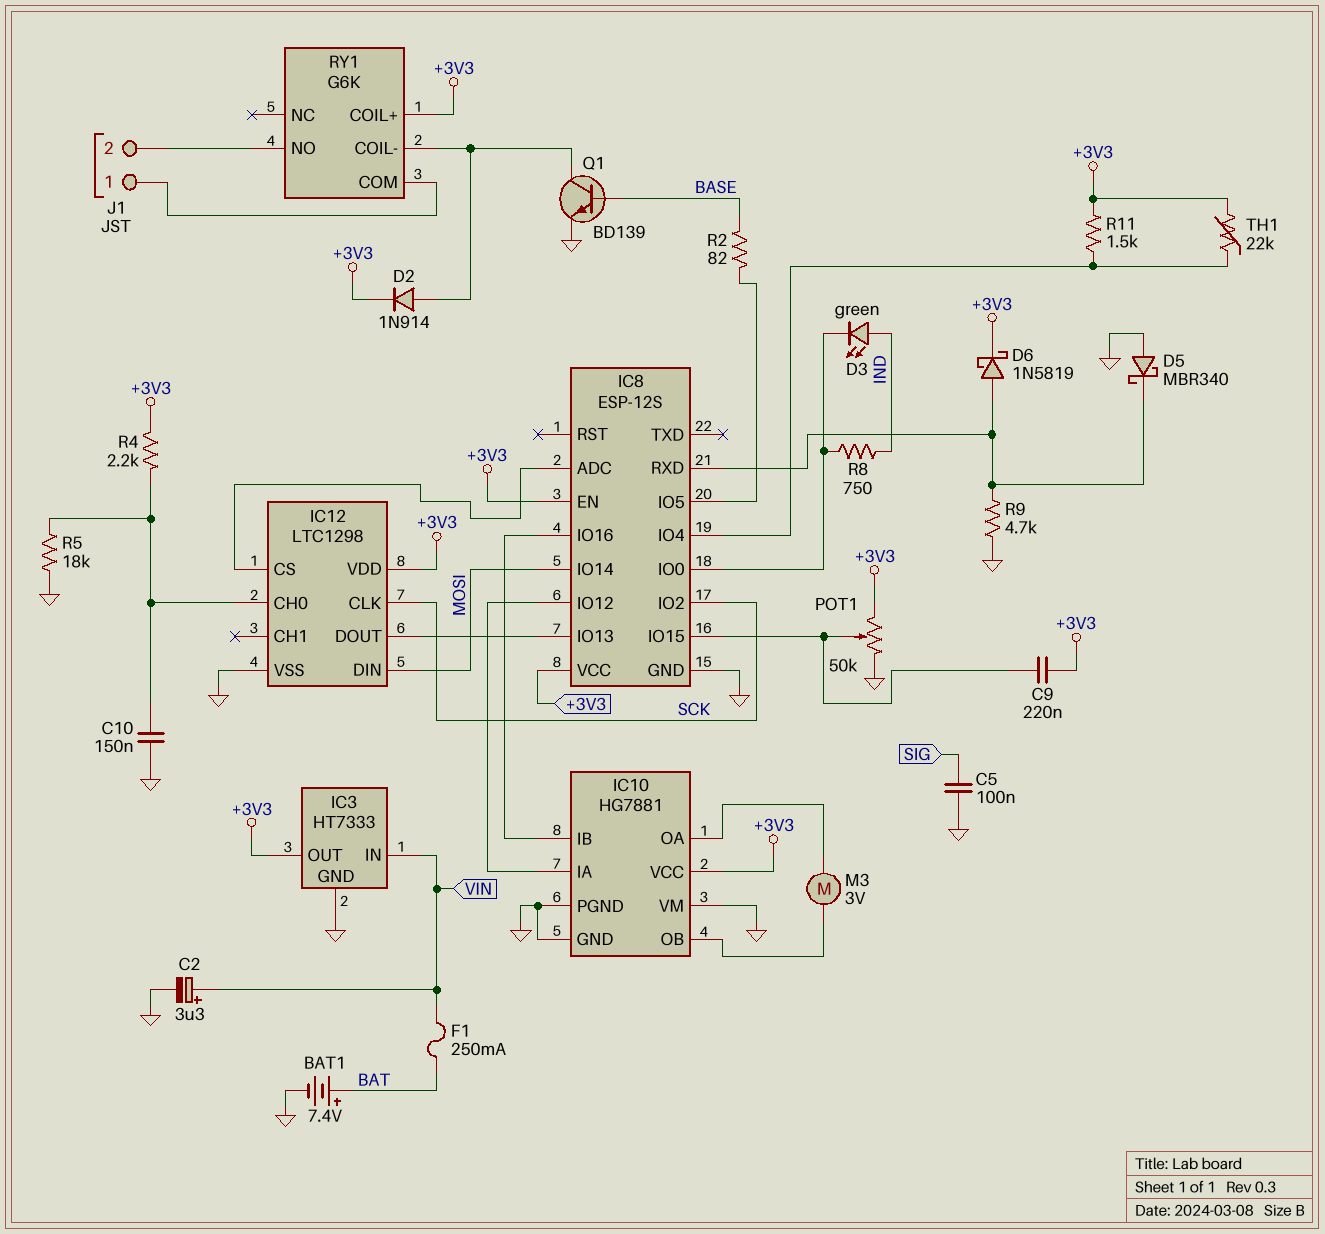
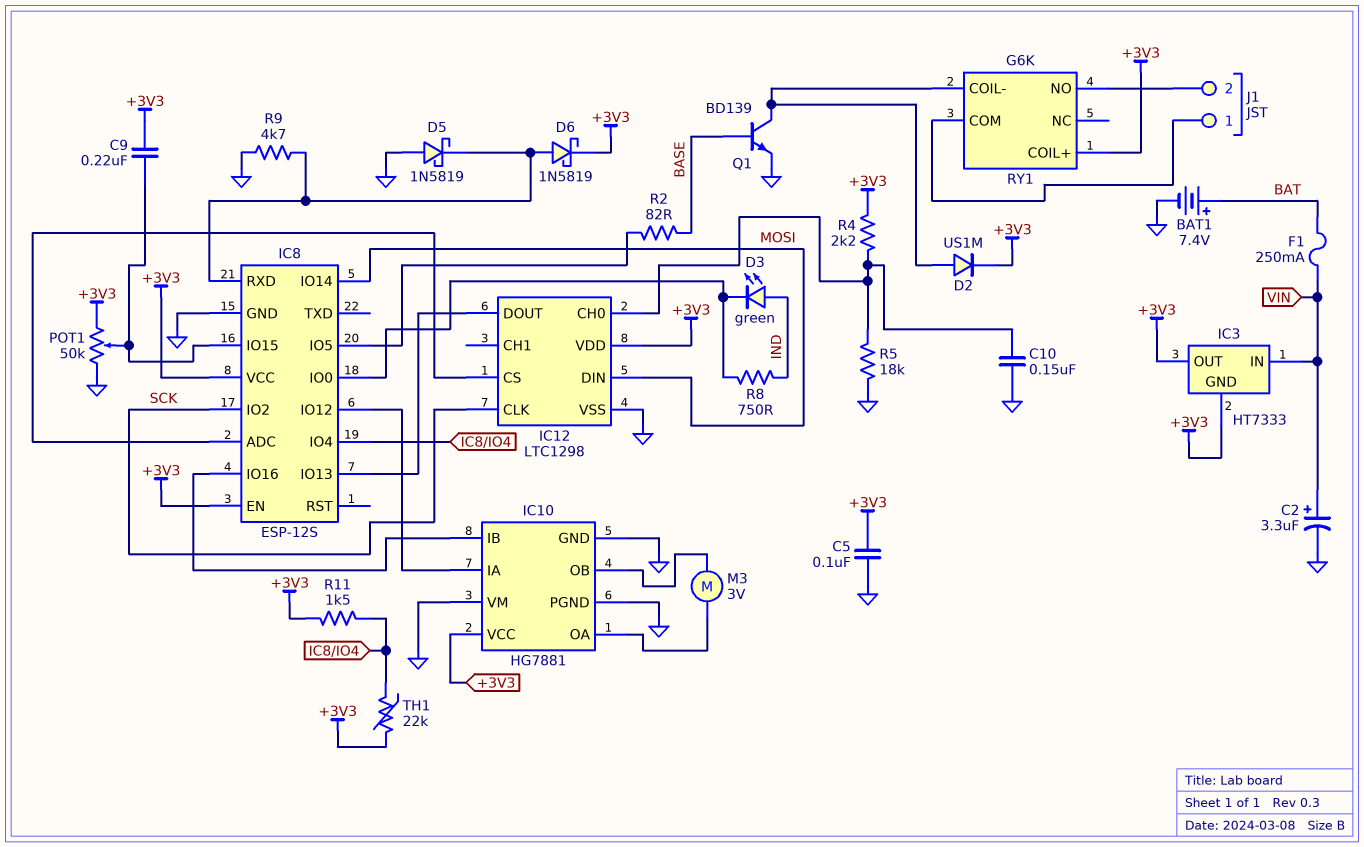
C5: 100nF (GND, SIG) -> 100nF (+3V3, GND)
D2: diode 1N914 (A RY1/COIL-, K +3V3) -> diode US1M (A RY1/COIL-, K +3V3)
D5: schottky MBR340 (A GND, K IC8/RXD) -> schottky 1N5819 (A GND, K IC8/RXD)
IC3 pin GND: GND -> +3V3

